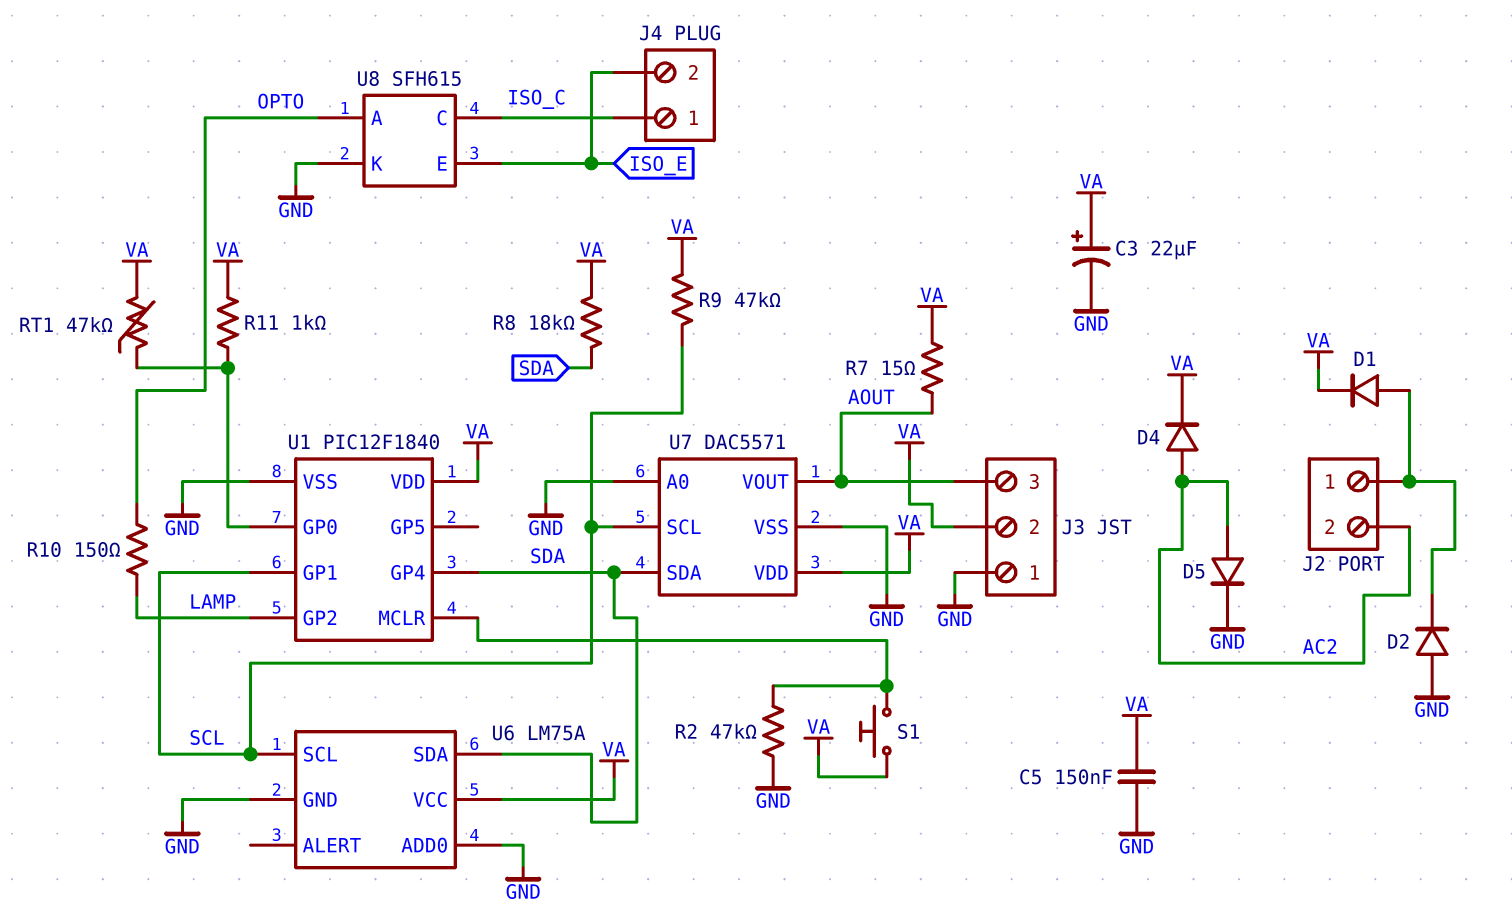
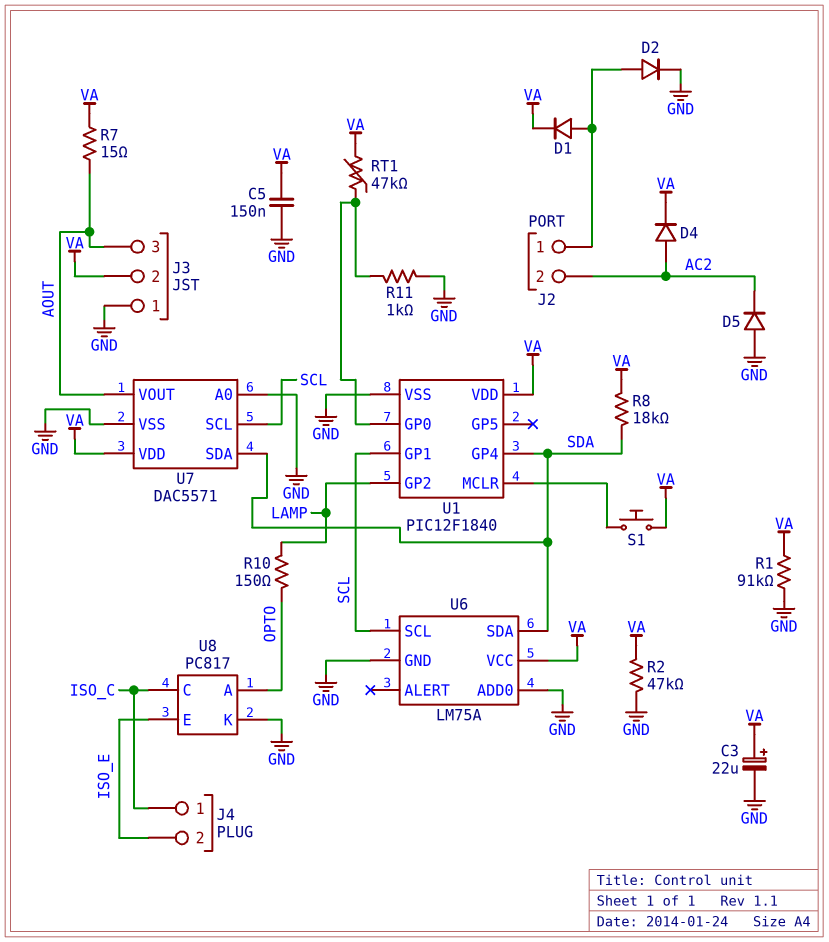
D2: diode (A GND, K J2/1) -> diode (A J2/1, K GND)
D5: diode (A AC2, K GND) -> diode (A GND, K AC2)
R1: none -> 91k (GND, VA)
R2: 47k (GND, U1/MCLR) -> 47k (GND, VA)
R9: 47k (SCL, VA) -> none
R11: 1k (U1/GP0, VA) -> 1k (GND, U1/GP0)
U8: SFH615 -> PC817

